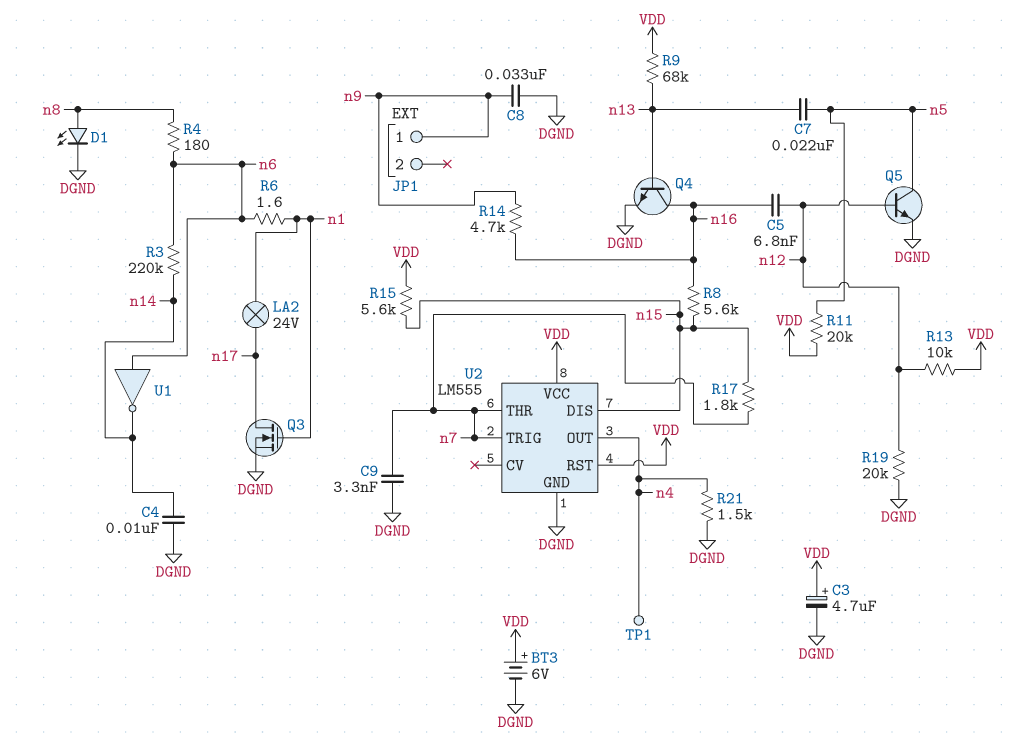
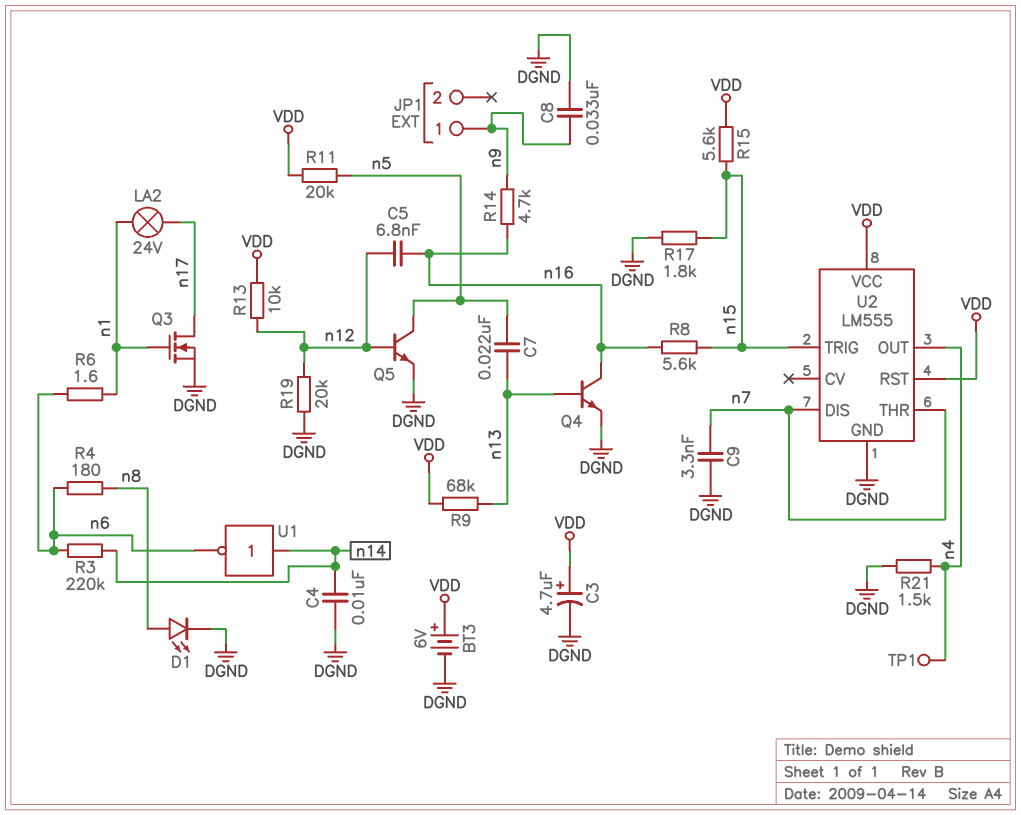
R17: 1.8k (n7, n15) -> 1.8k (DGND, n15)
U1: NOT (in n6, out n14) -> NOT (in n14, out n6)
U2 pin DIS: n15 -> n7
U2 pin TRIG: n7 -> n15

